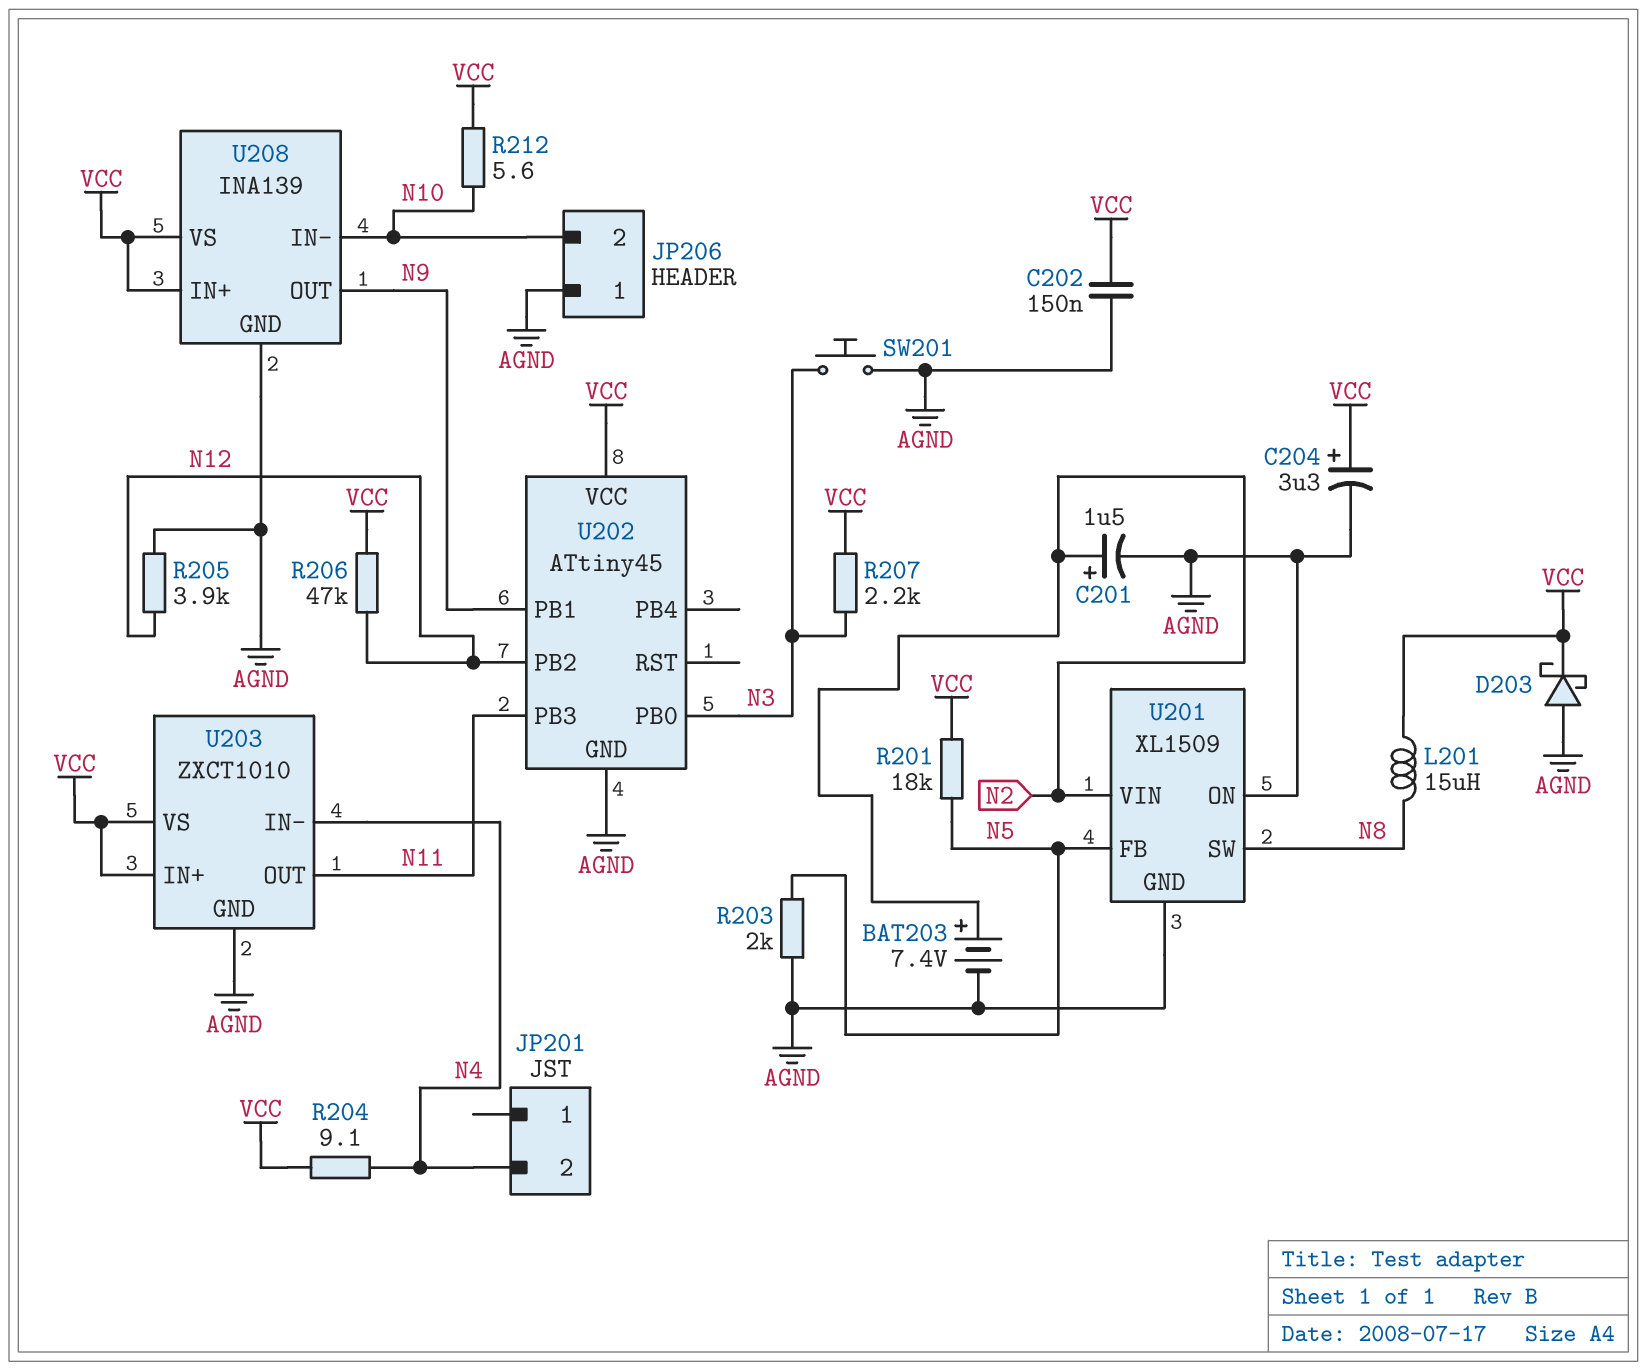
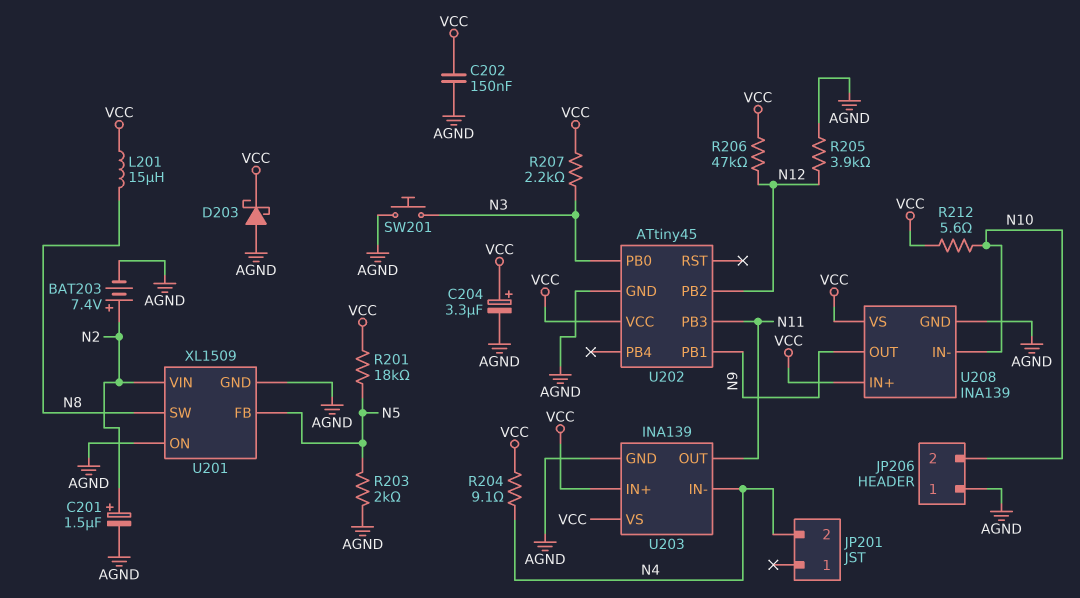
U203: ZXCT1010 -> INA139

